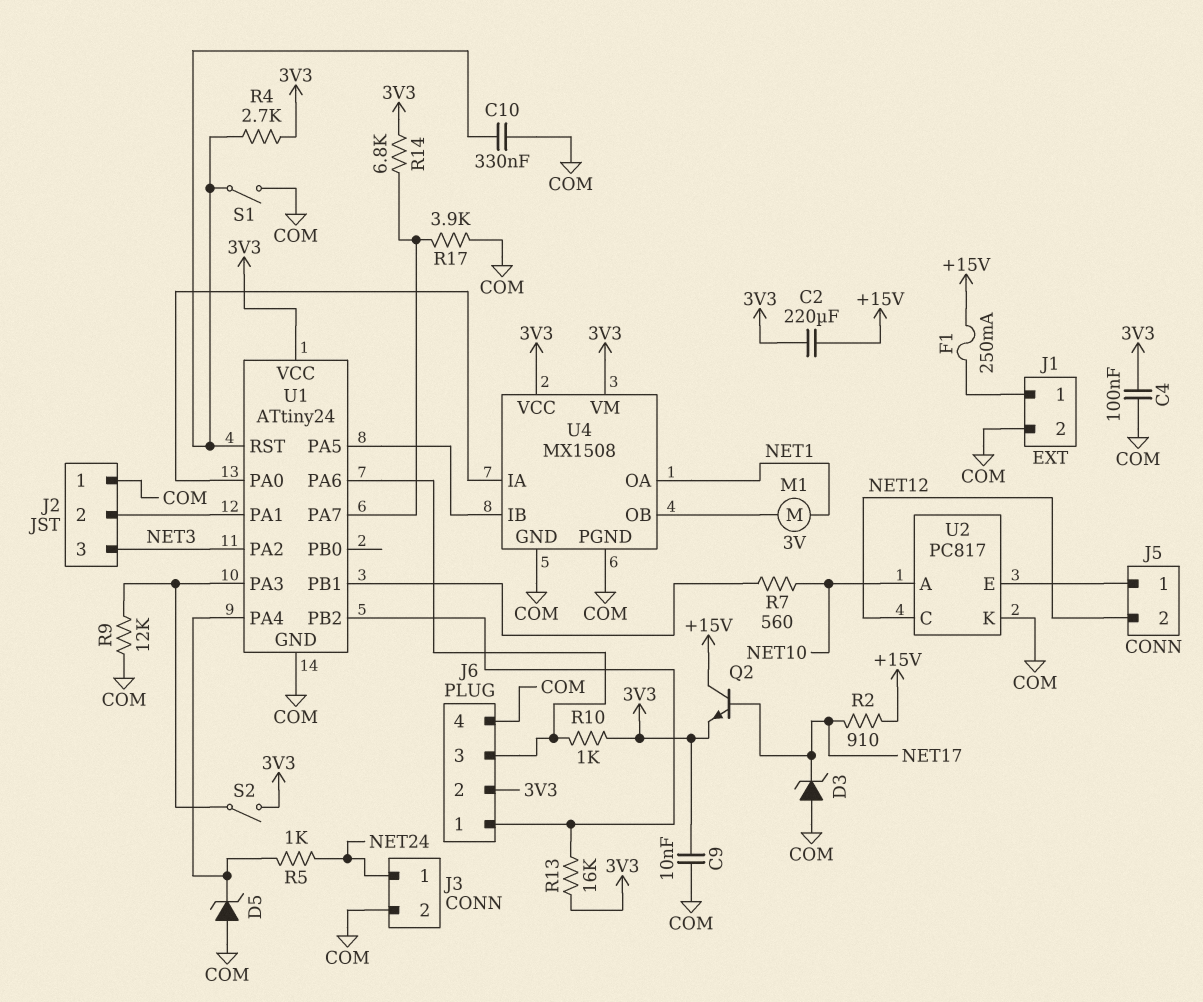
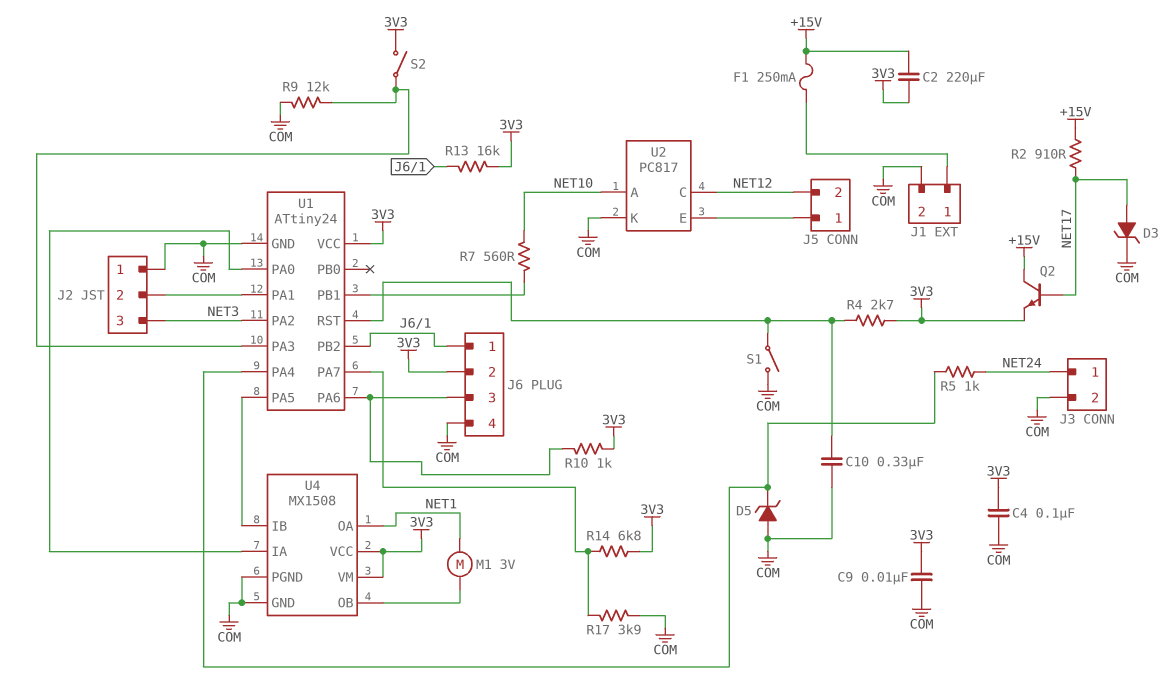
D3: zener (A COM, K NET17) -> zener (A NET17, K COM)

